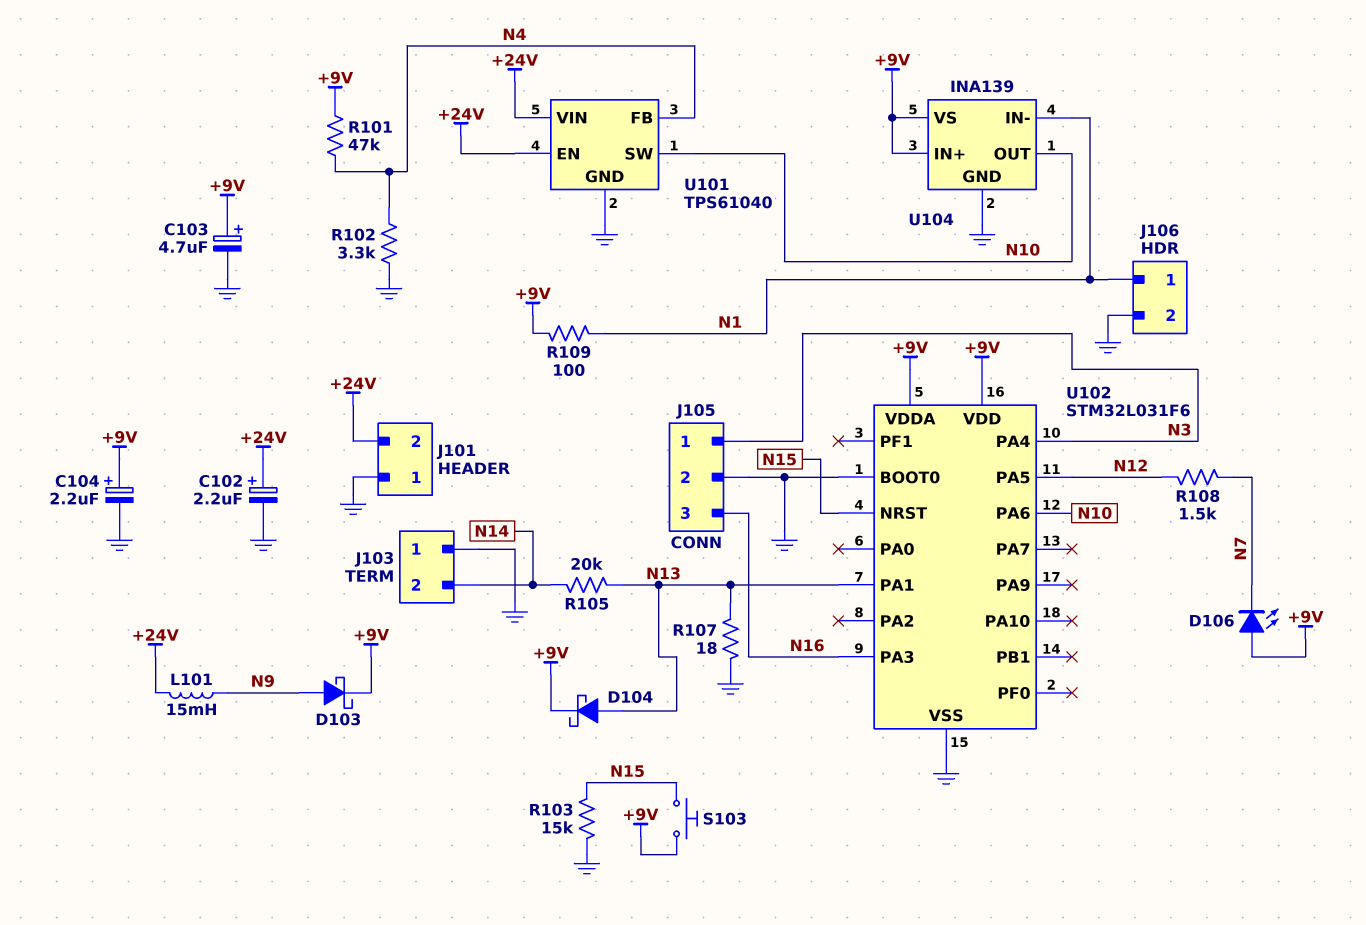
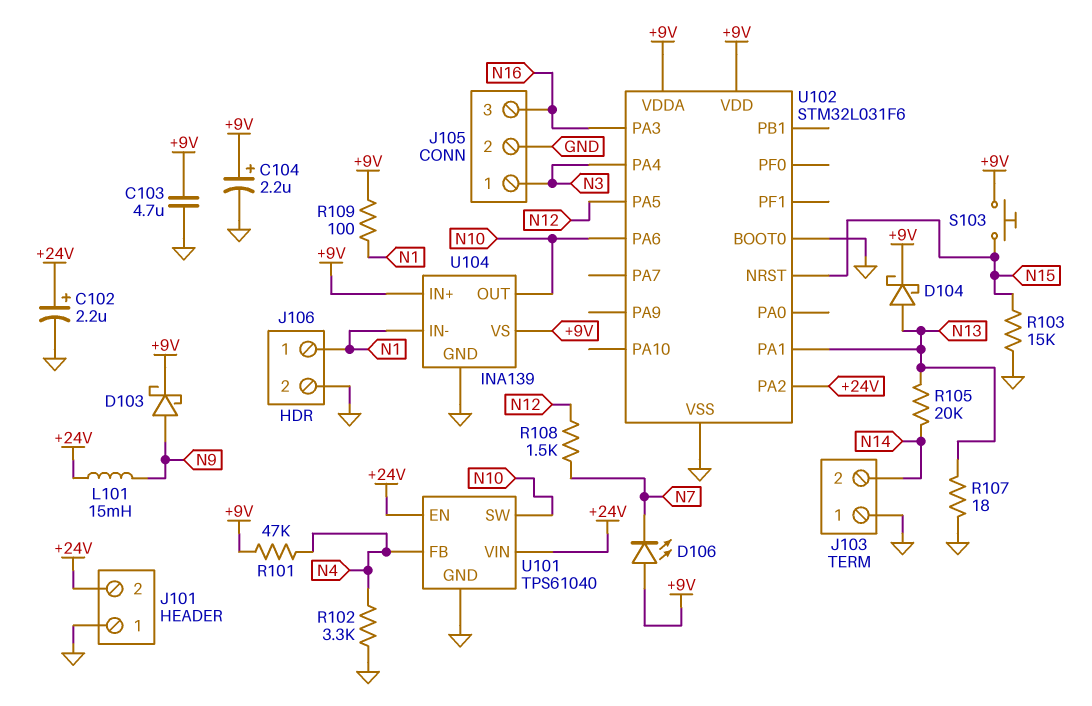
C103: 4.7uF (plus +9V, minus GND) -> 4.7uF (+9V, GND)
U102 pin PA2: none -> +24V

